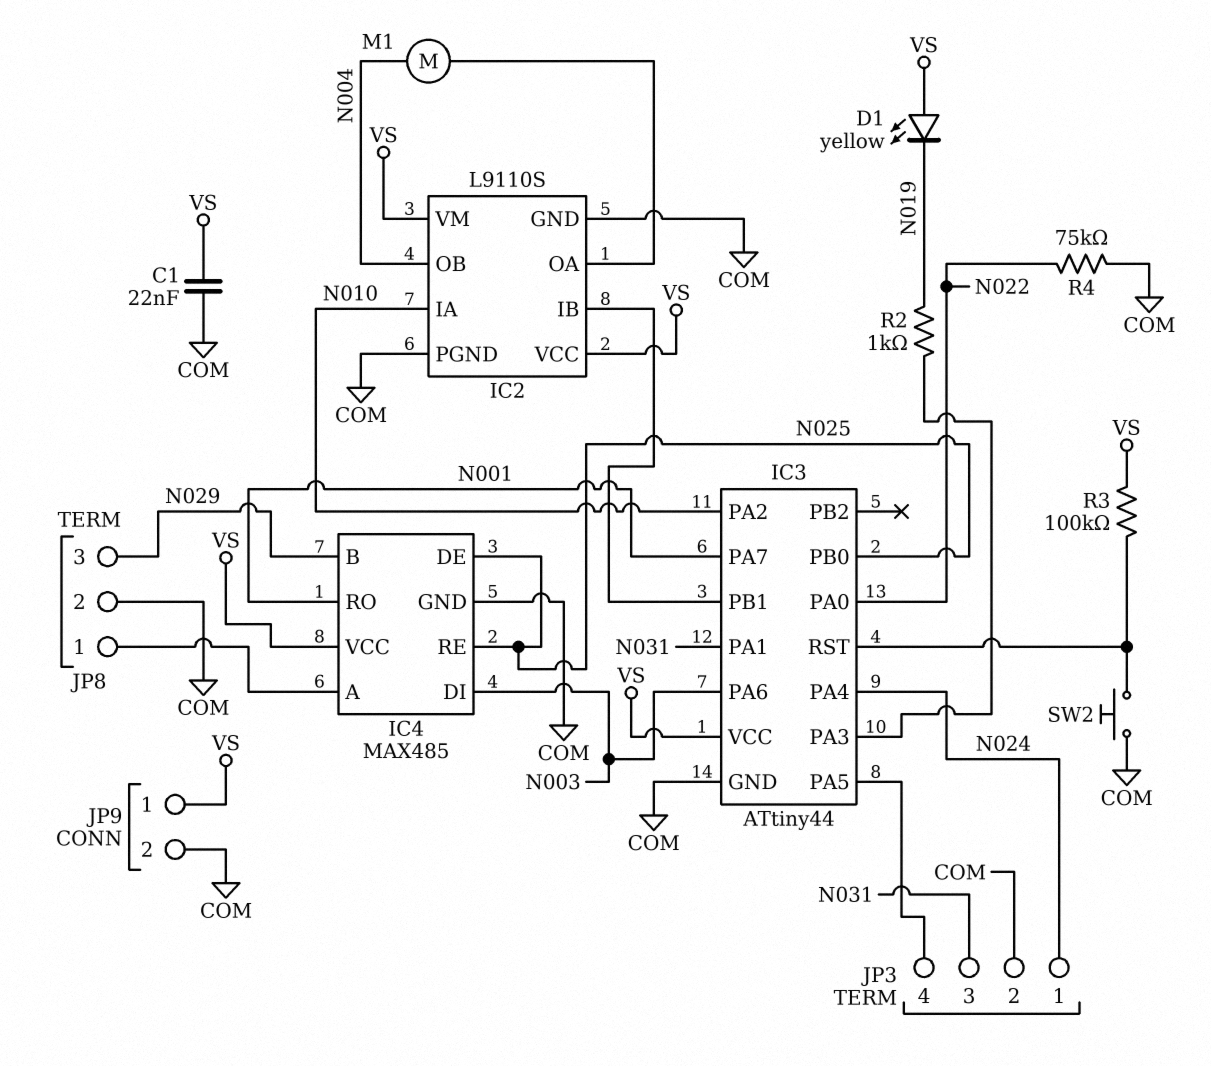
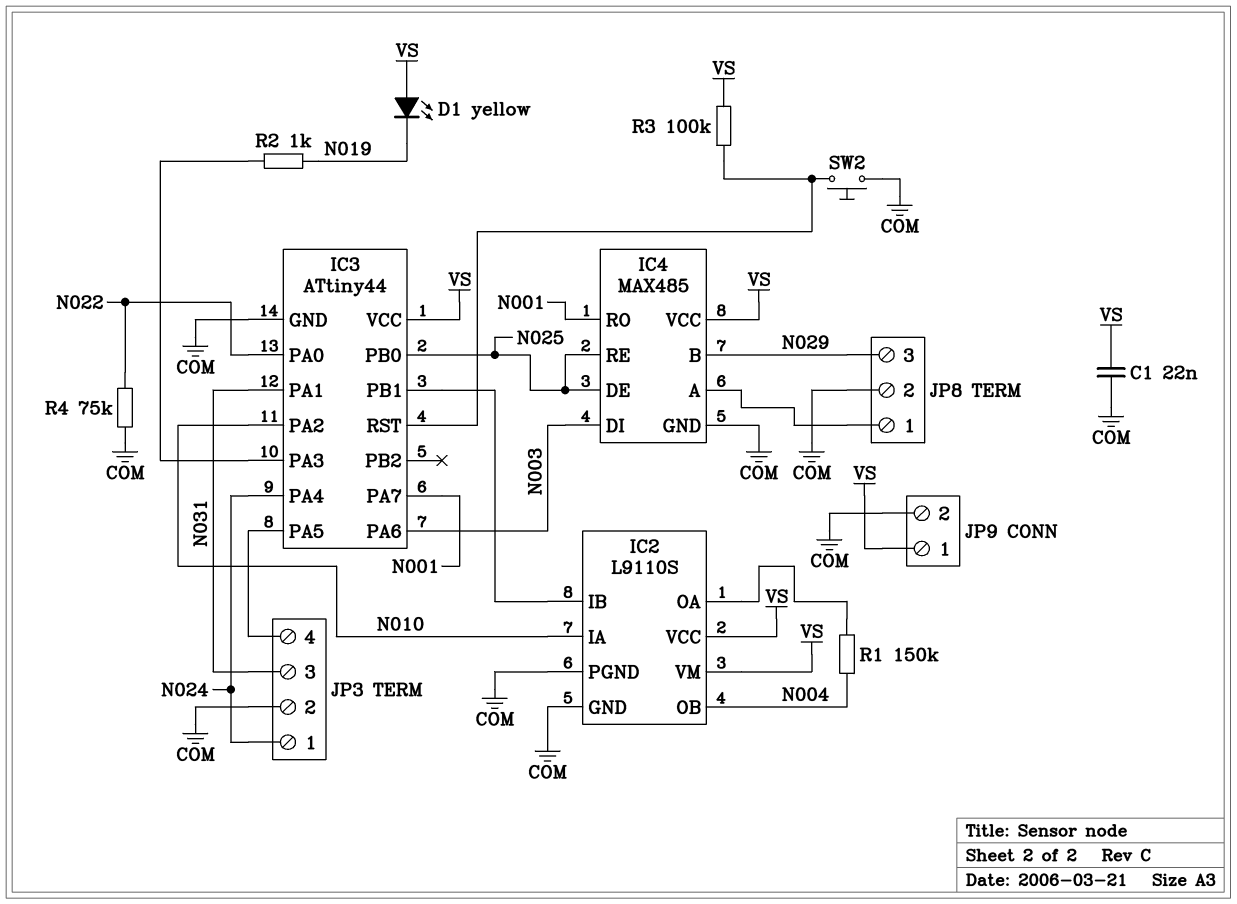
M1: motor (IC2/OA, N004) -> none
R1: none -> 150k (IC2/OA, N004)

